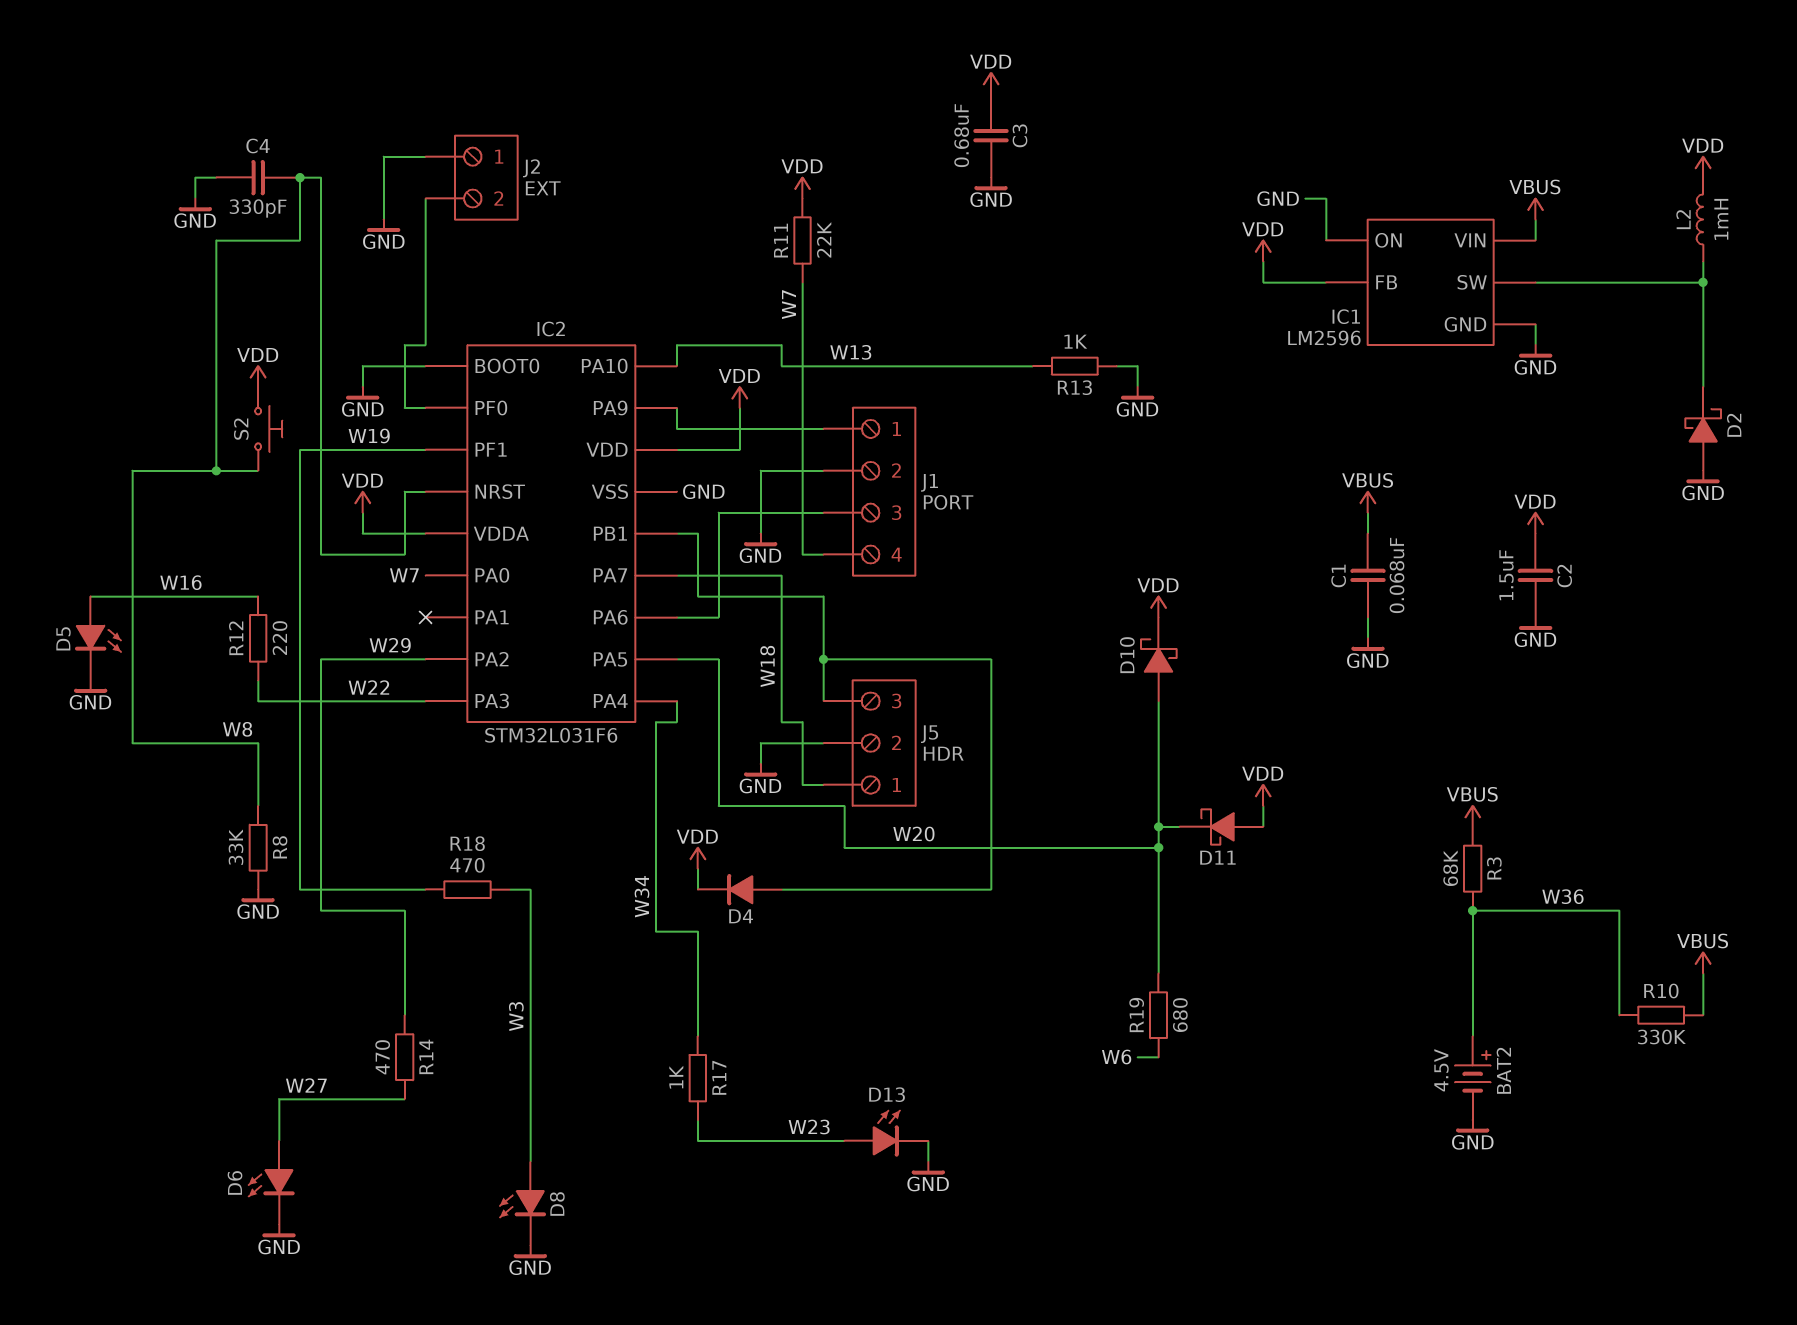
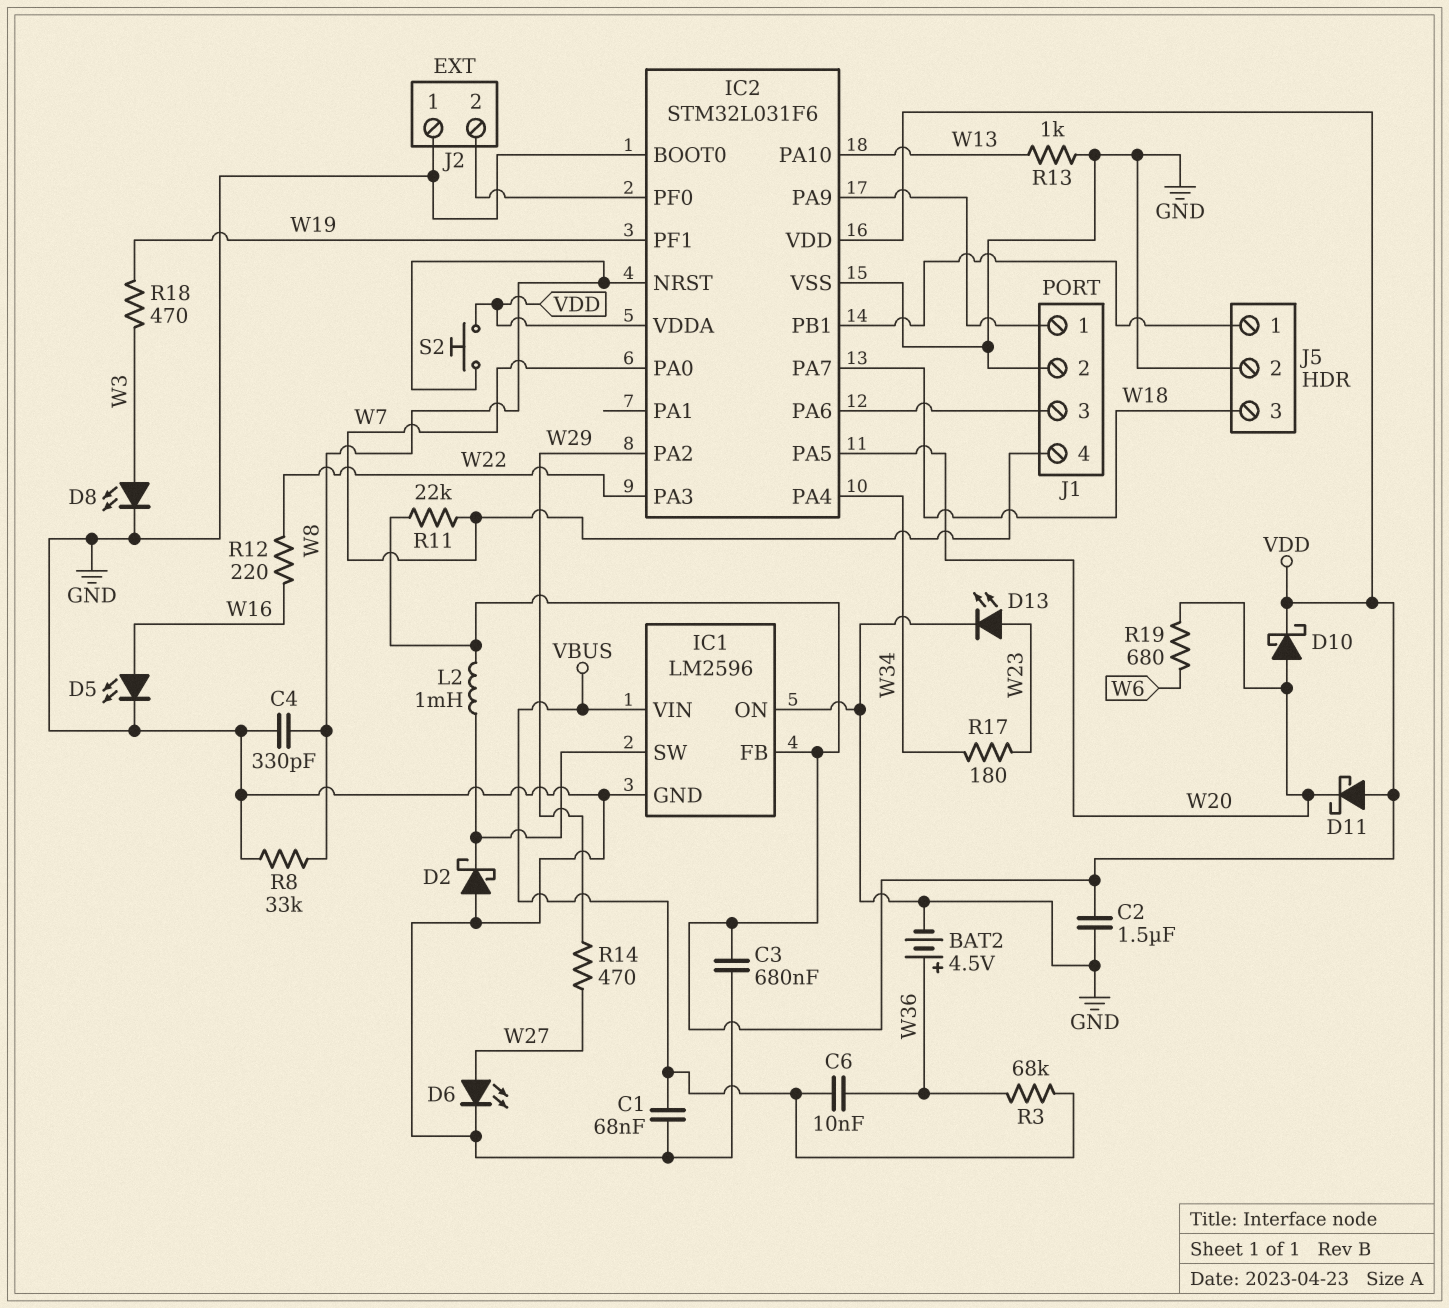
C6: none -> 10nF (VBUS, W36)
D4: diode (A IC2/PB1, K VDD) -> none
J5 pin 1: W18 -> IC2/PB1
J5 pin 3: IC2/PB1 -> W18
R10: 330k (VBUS, W36) -> none
R17: 1k (W23, W34) -> 180 (W23, W34)

